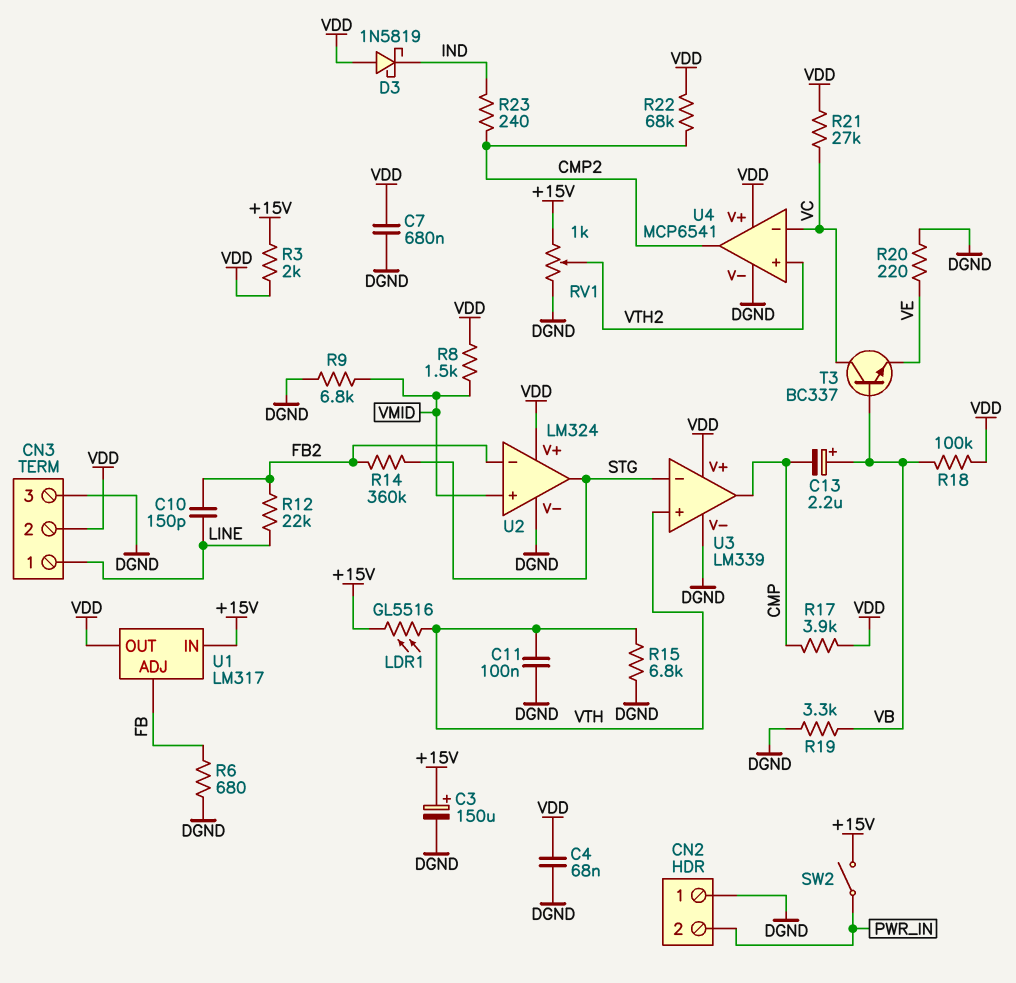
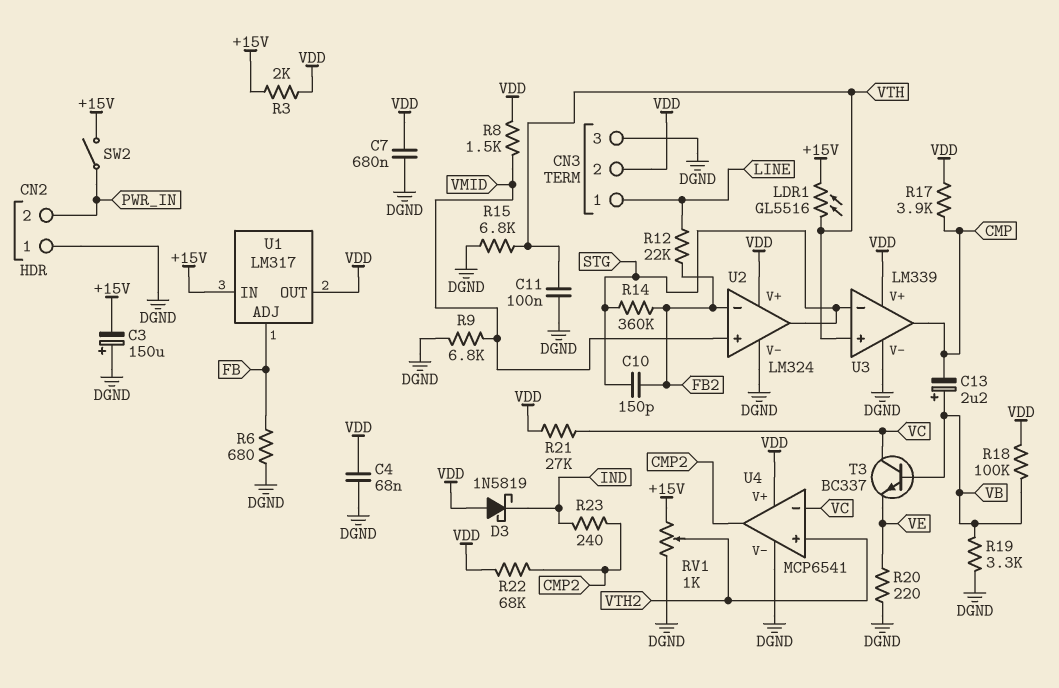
C3: 150uF (plus +15V, minus DGND) -> 150uF (plus DGND, minus +15V)
C10: 150pF (FB2, LINE) -> 150pF (FB2, STG)

